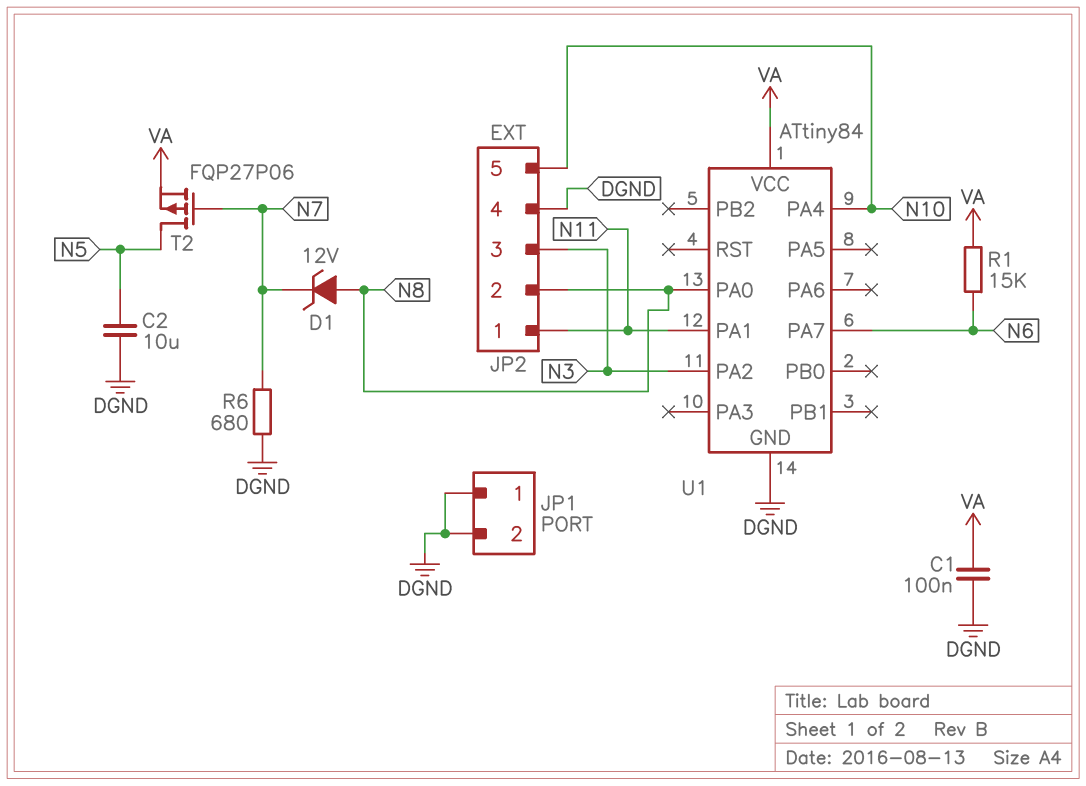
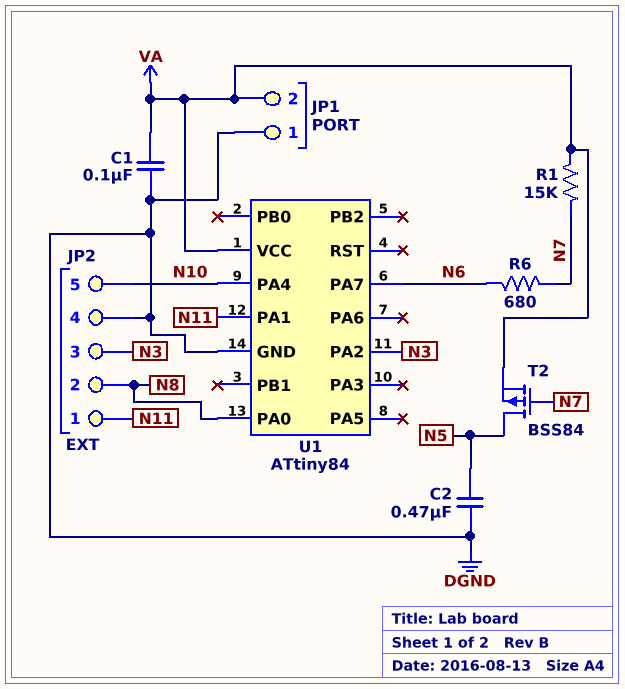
C2: 10uF (DGND, N5) -> 470nF (DGND, N5)
D1: zener 12V (A N8, K N7) -> none
JP1 pin 2: DGND -> VA
R1: 15k (N6, VA) -> 15k (N7, VA)
R6: 680 (DGND, N7) -> 680 (N6, N7)
T2: PMOS FQP27P06 (G N7, D N5, S VA) -> PMOS BSS84 (G N7, D N5, S VA)

